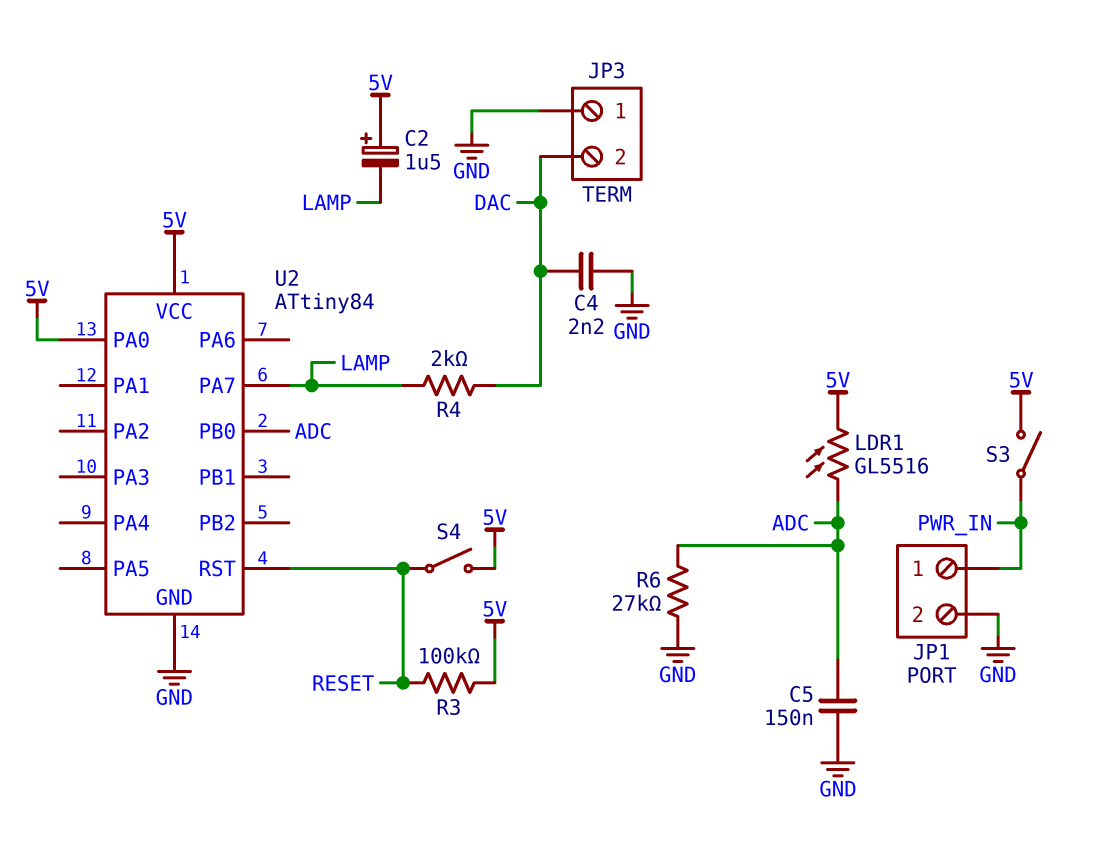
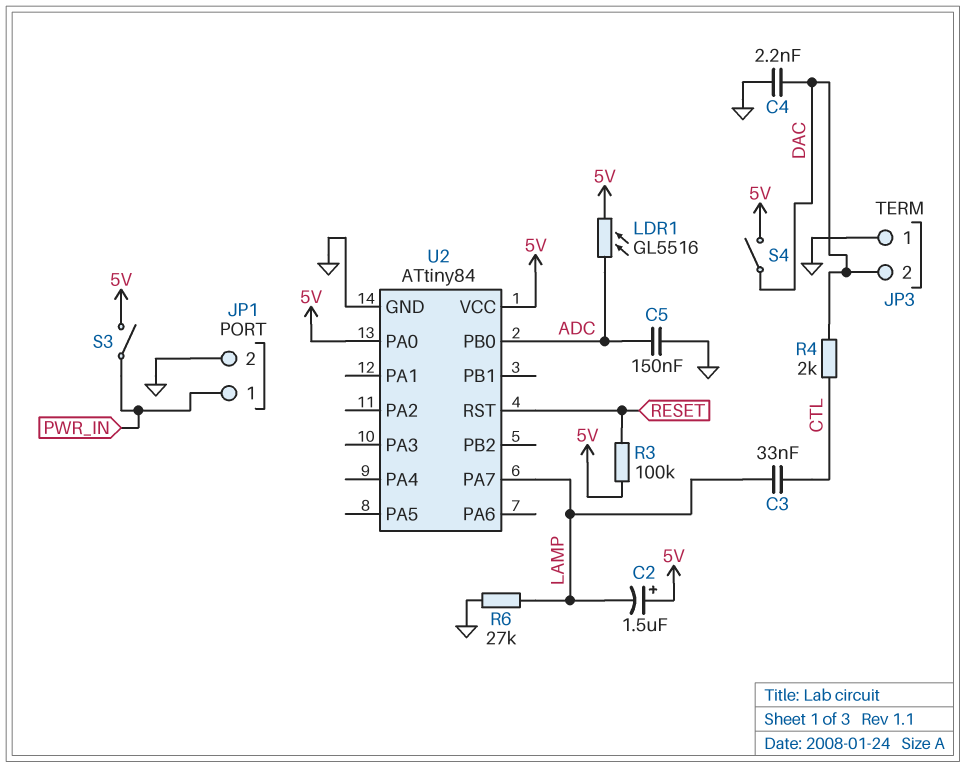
C3: none -> 33nF (CTL, LAMP)
R4: 2k (DAC, LAMP) -> 2k (CTL, DAC)
R6: 27k (ADC, GND) -> 27k (GND, LAMP)
S4: switch (5V, RESET) -> switch (5V, DAC)

